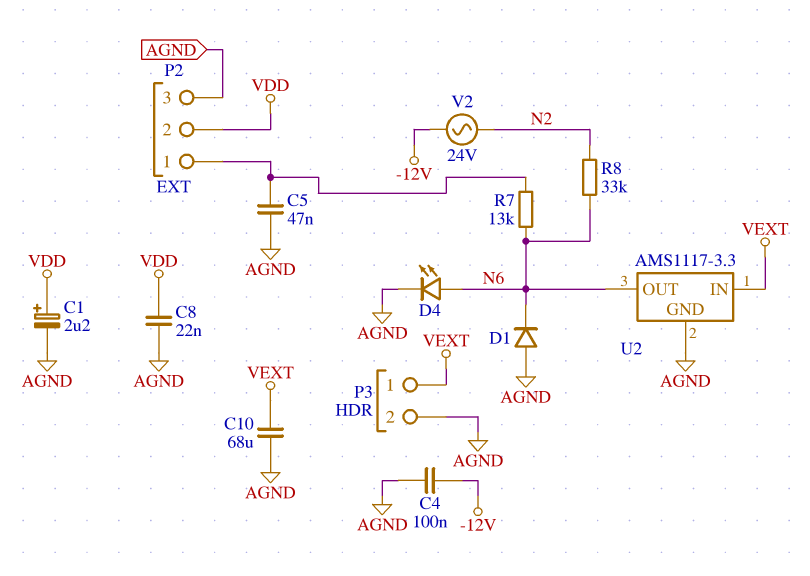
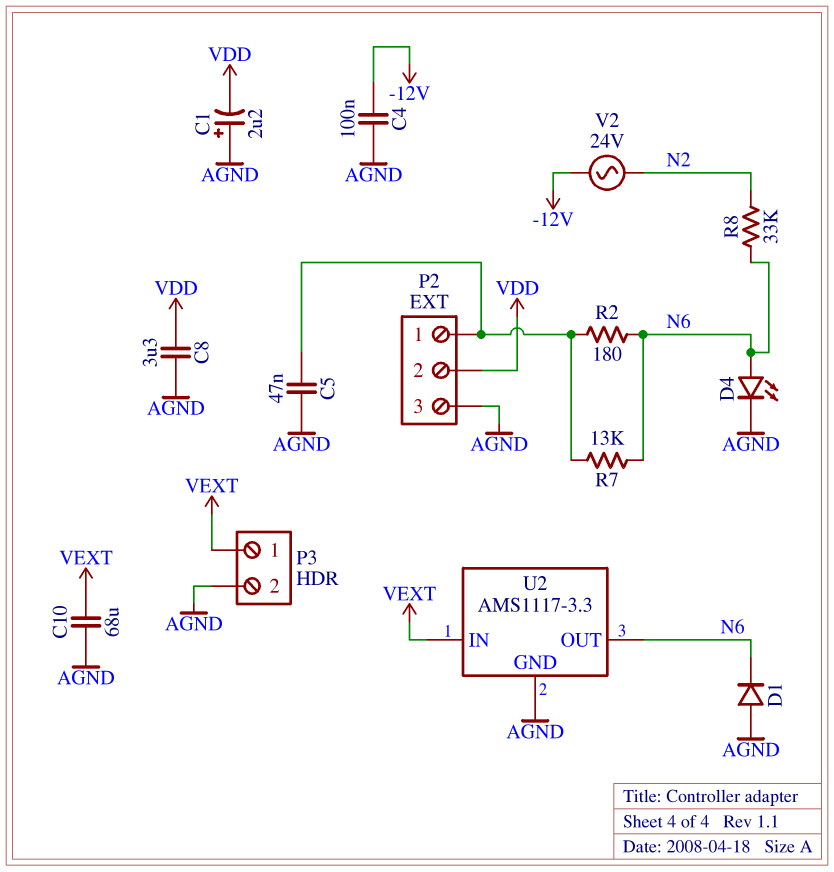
C1: 2.2uF (plus VDD, minus AGND) -> 2.2uF (plus AGND, minus VDD)
C8: 22nF (AGND, VDD) -> 3.3uF (AGND, VDD)
R2: none -> 180 (N6, P2/1)

